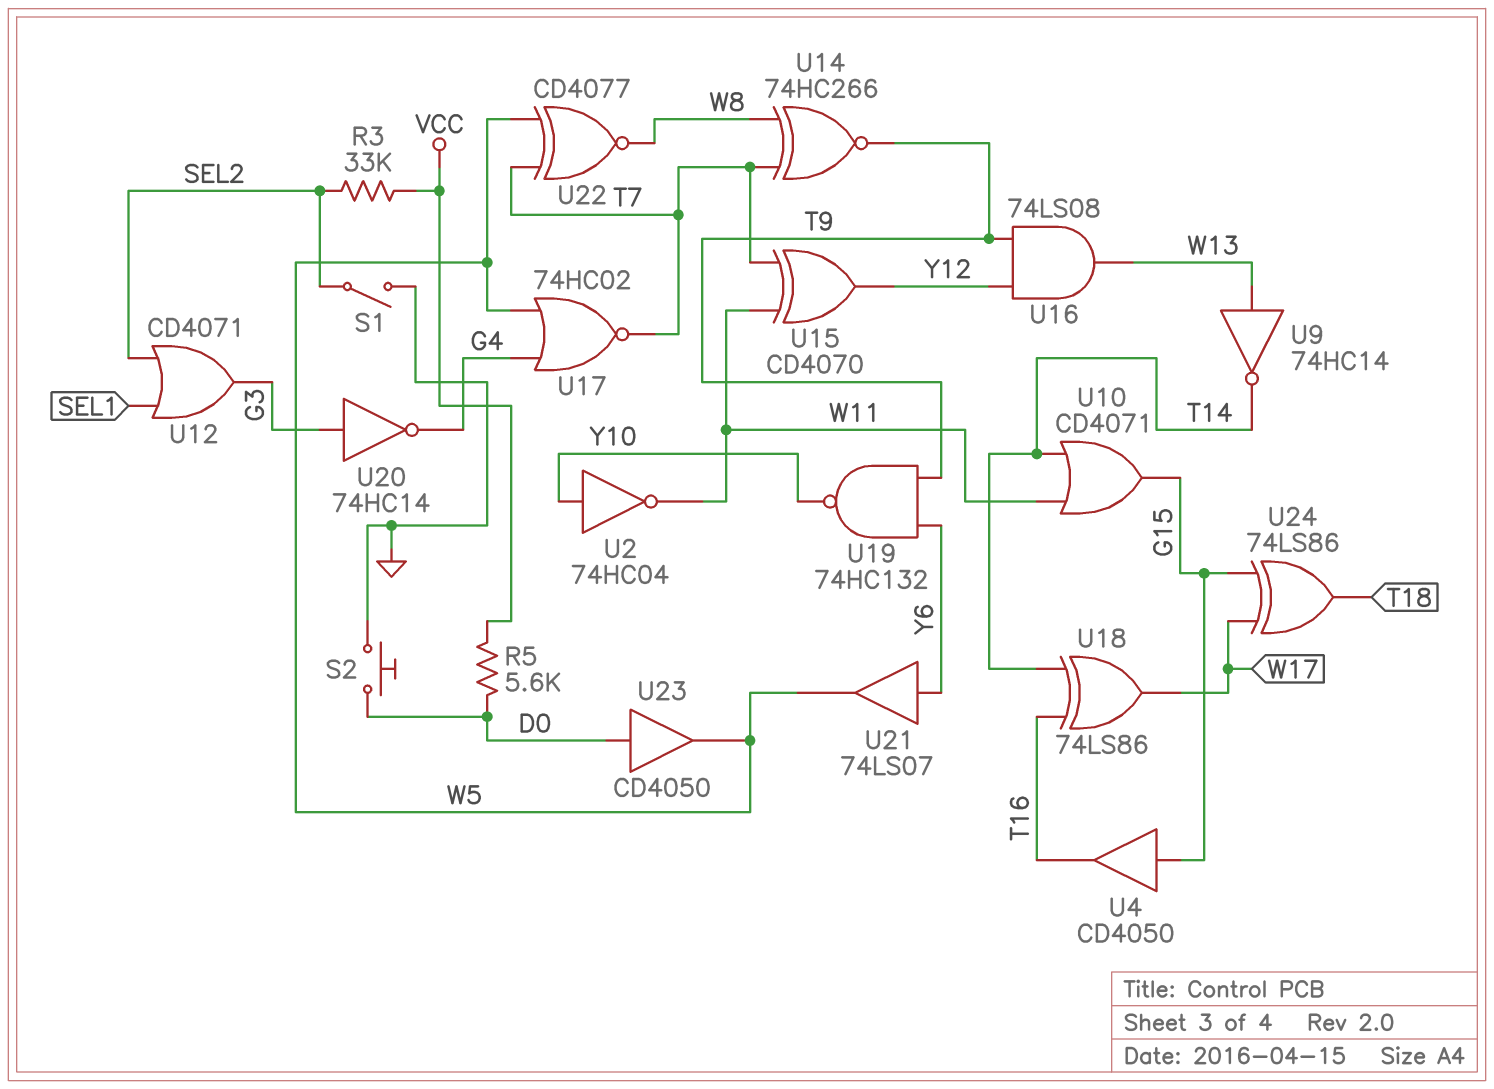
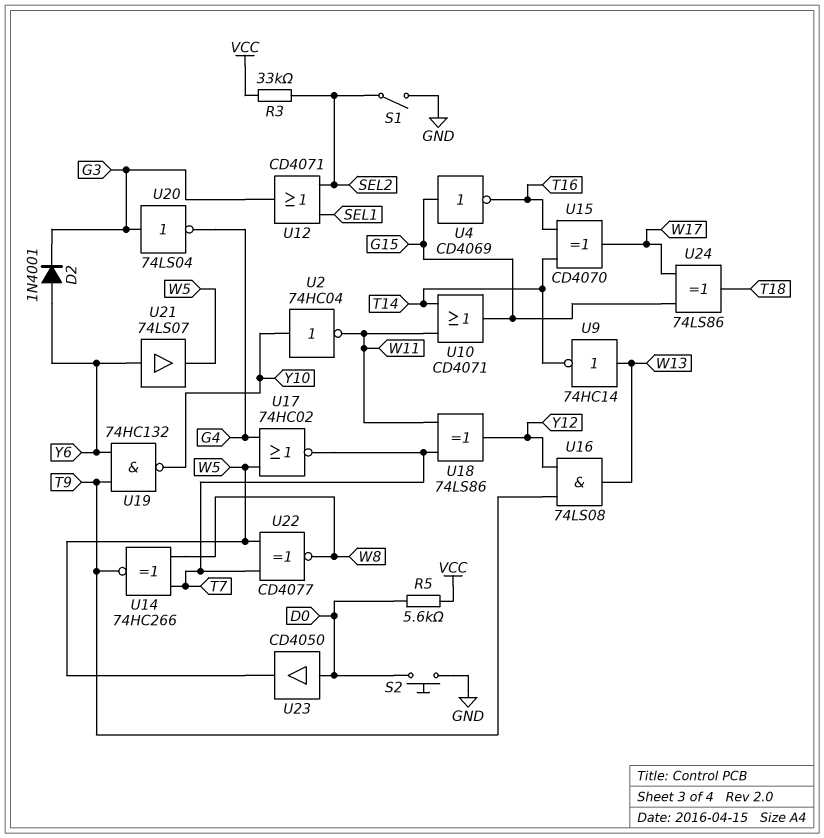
D2: none -> diode 1N4001 (A Y6, K G3)
U4: buffer CD4050 (in G15, out T16) -> NOT CD4069 (in G15, out T16)
U15: XOR CD4070 (in T7, in W11, out Y12) -> XOR CD4070 (in T14, in T16, out W17)
U18: XOR 74LS86 (in T14, in T16, out W17) -> XOR 74LS86 (in T7, in W11, out Y12)
U20: NOT 74HC14 (in G3, out G4) -> NOT 74LS04 (in G3, out G4)

